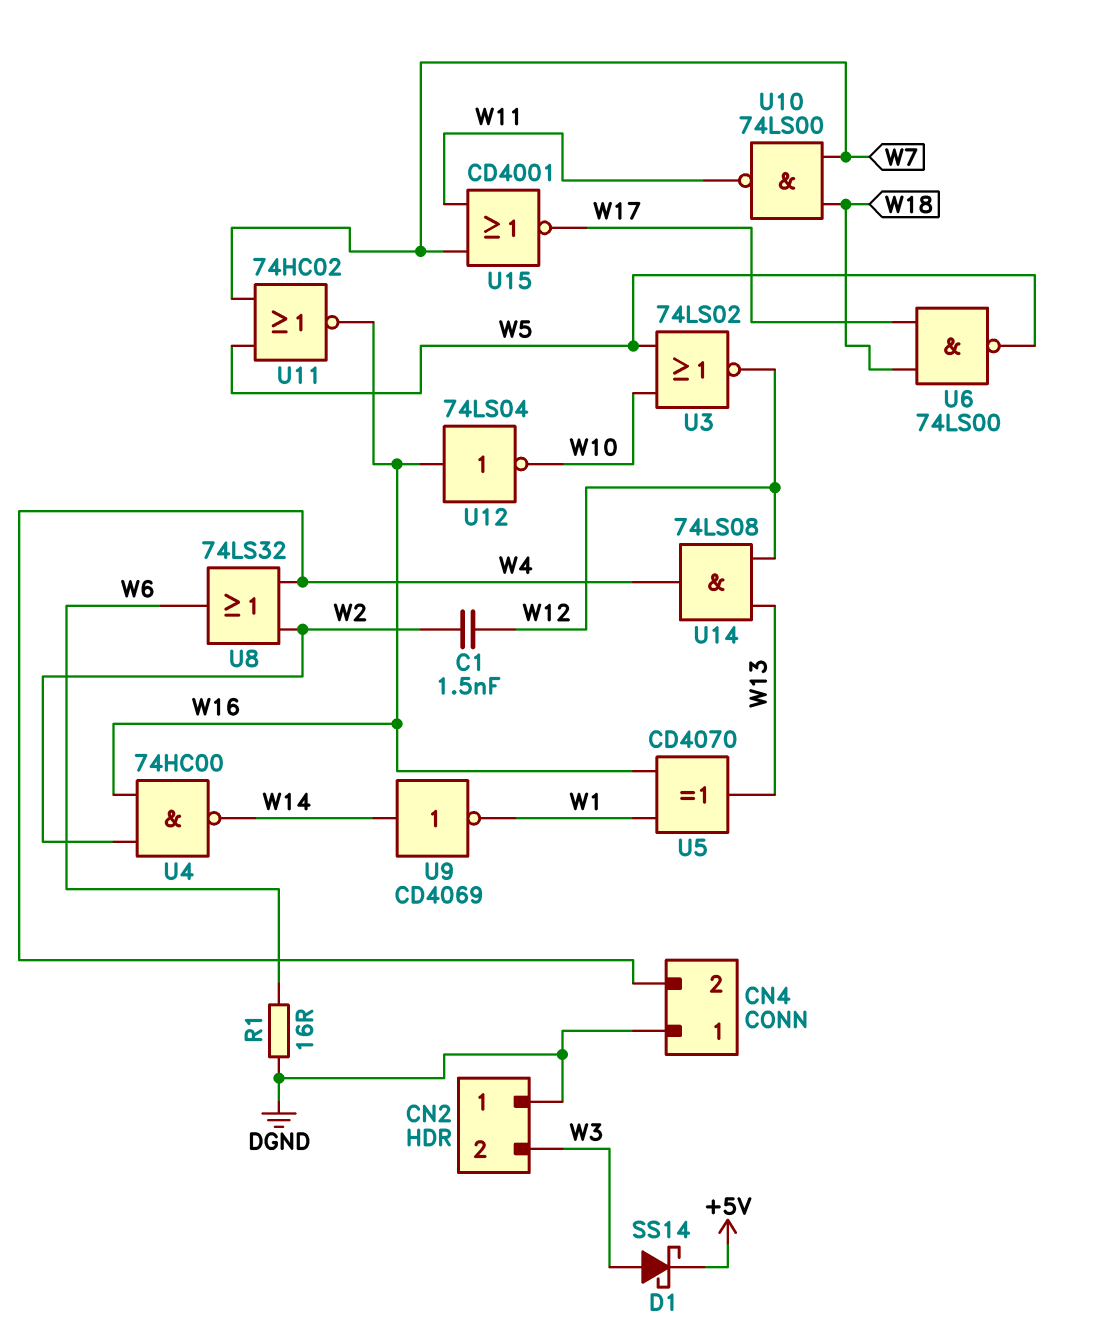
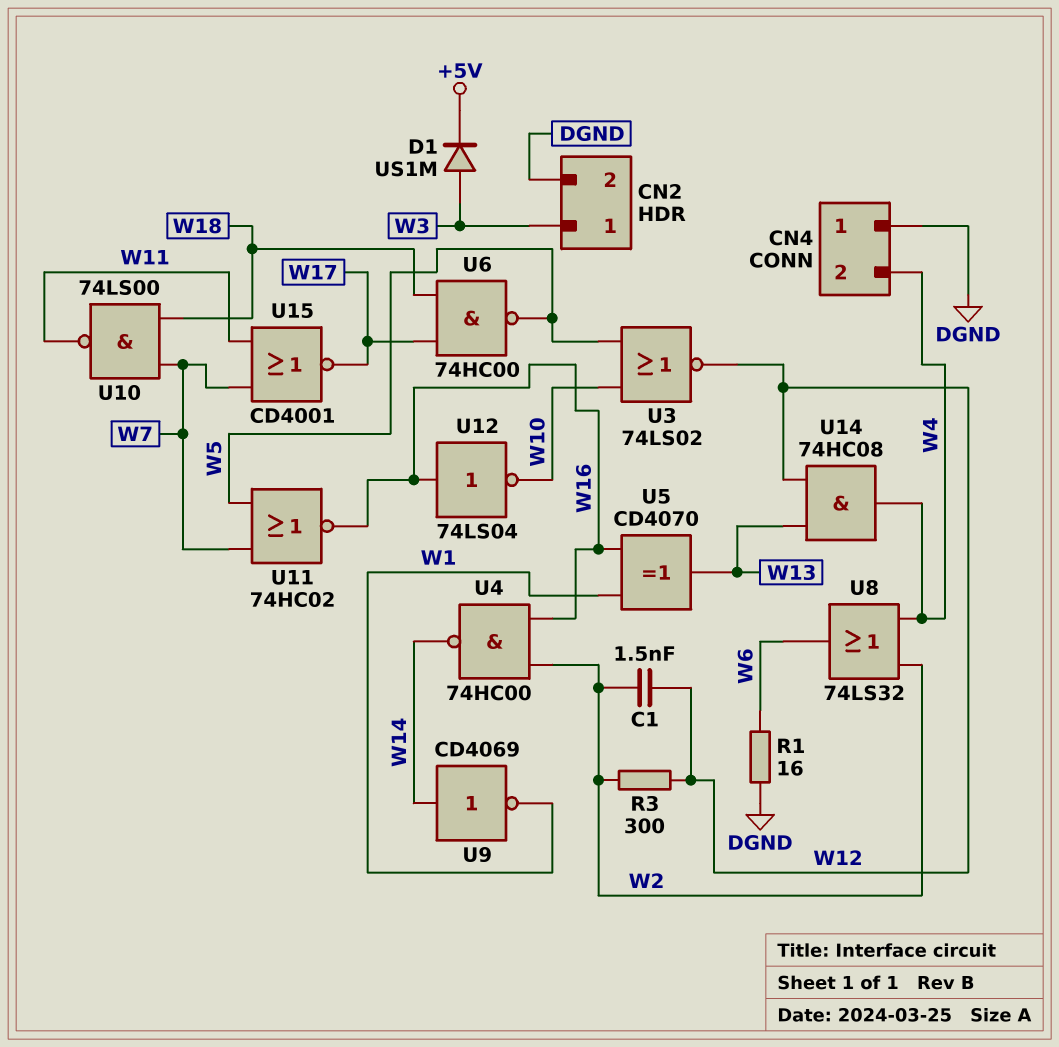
CN2 pin 1: DGND -> W3
CN2 pin 2: W3 -> DGND
D1: schottky SS14 (A W3, K +5V) -> diode US1M (A W3, K +5V)
R3: none -> 300 (W2, W12)
U6: NAND 74LS00 (in W17, in W18, out W5) -> NAND 74HC00 (in W17, in W18, out W5)
U14: AND 74LS08 (in W12, in W13, out W4) -> AND 74HC08 (in W12, in W13, out W4)

